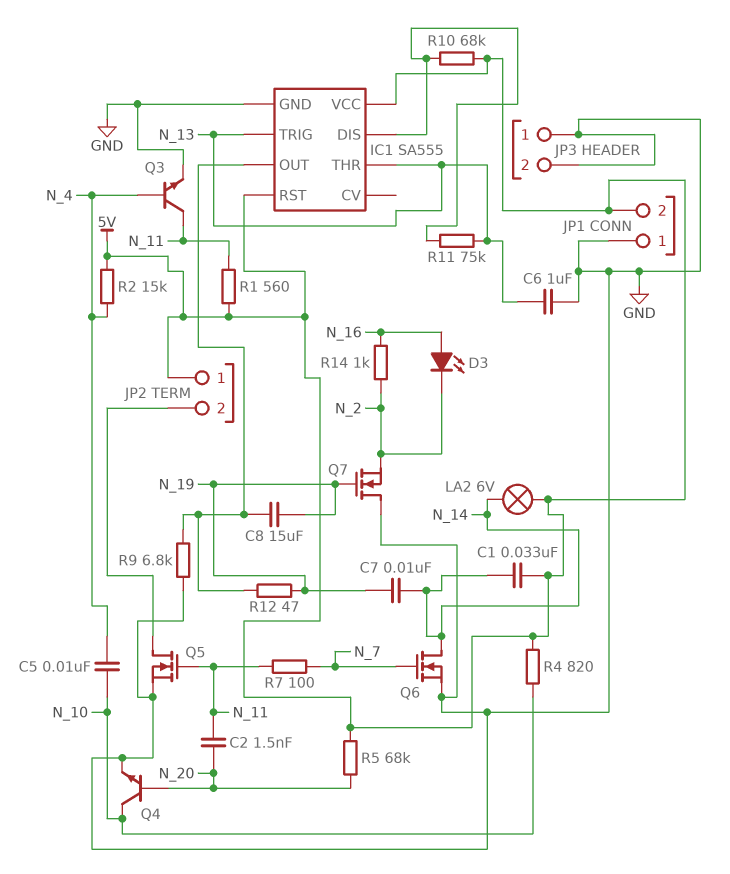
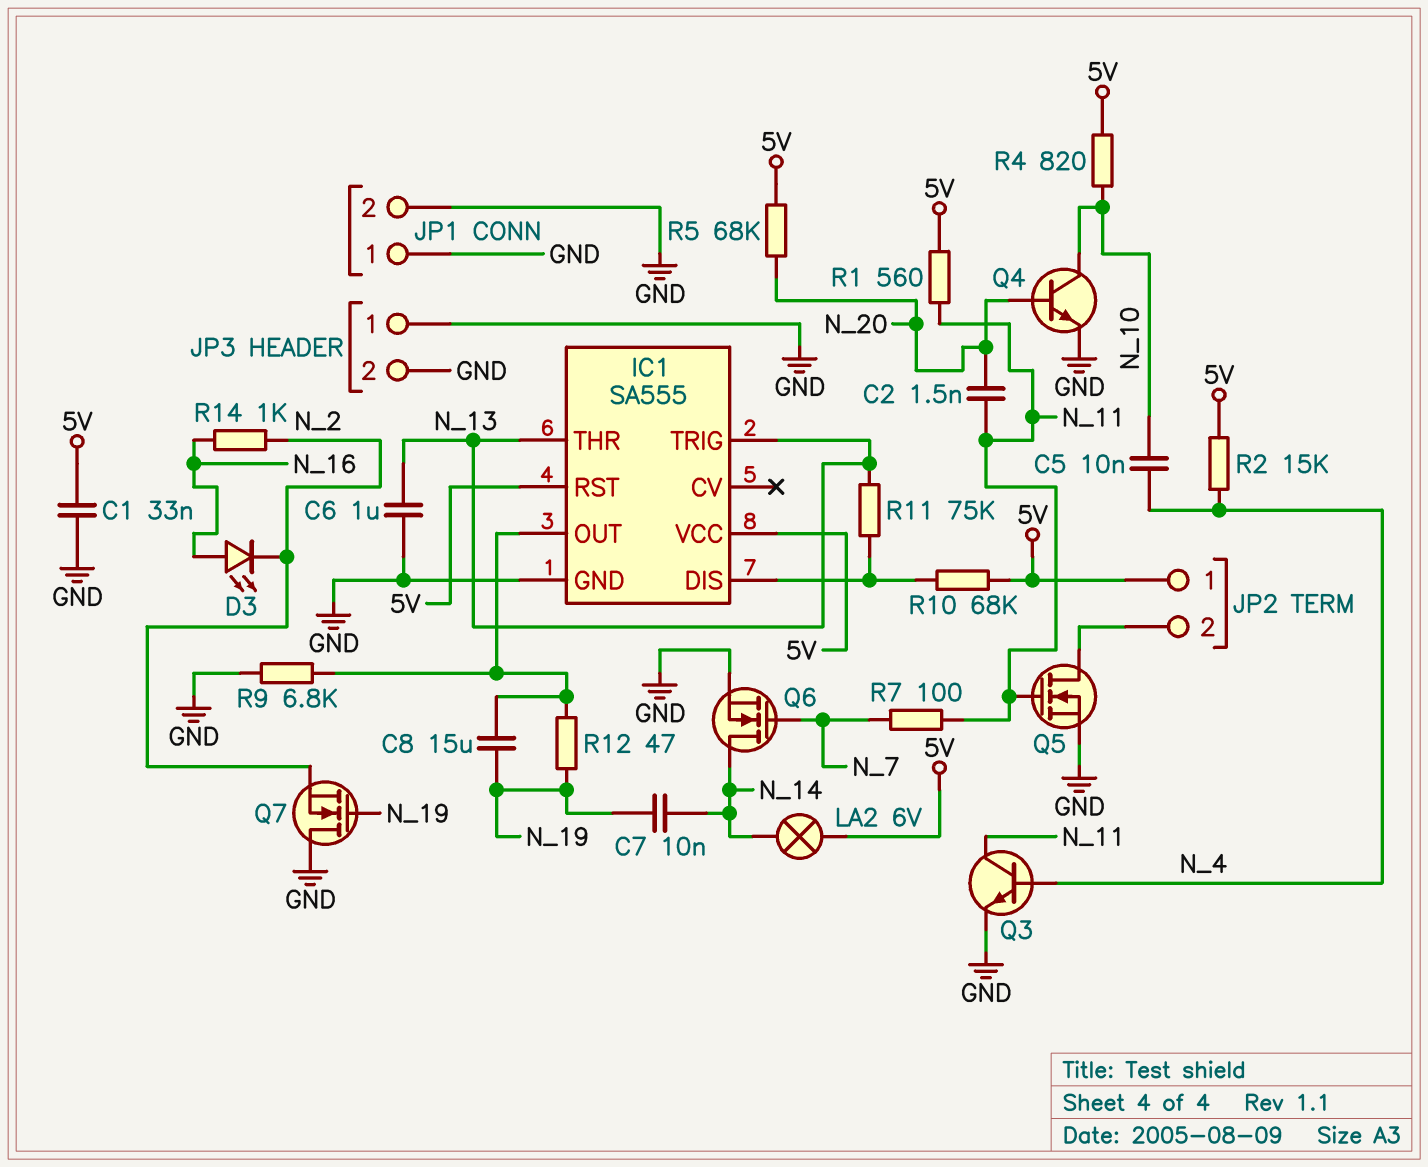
C1: 33nF (5V, N_14) -> 33nF (5V, GND)
JP1 pin 2: 5V -> GND

